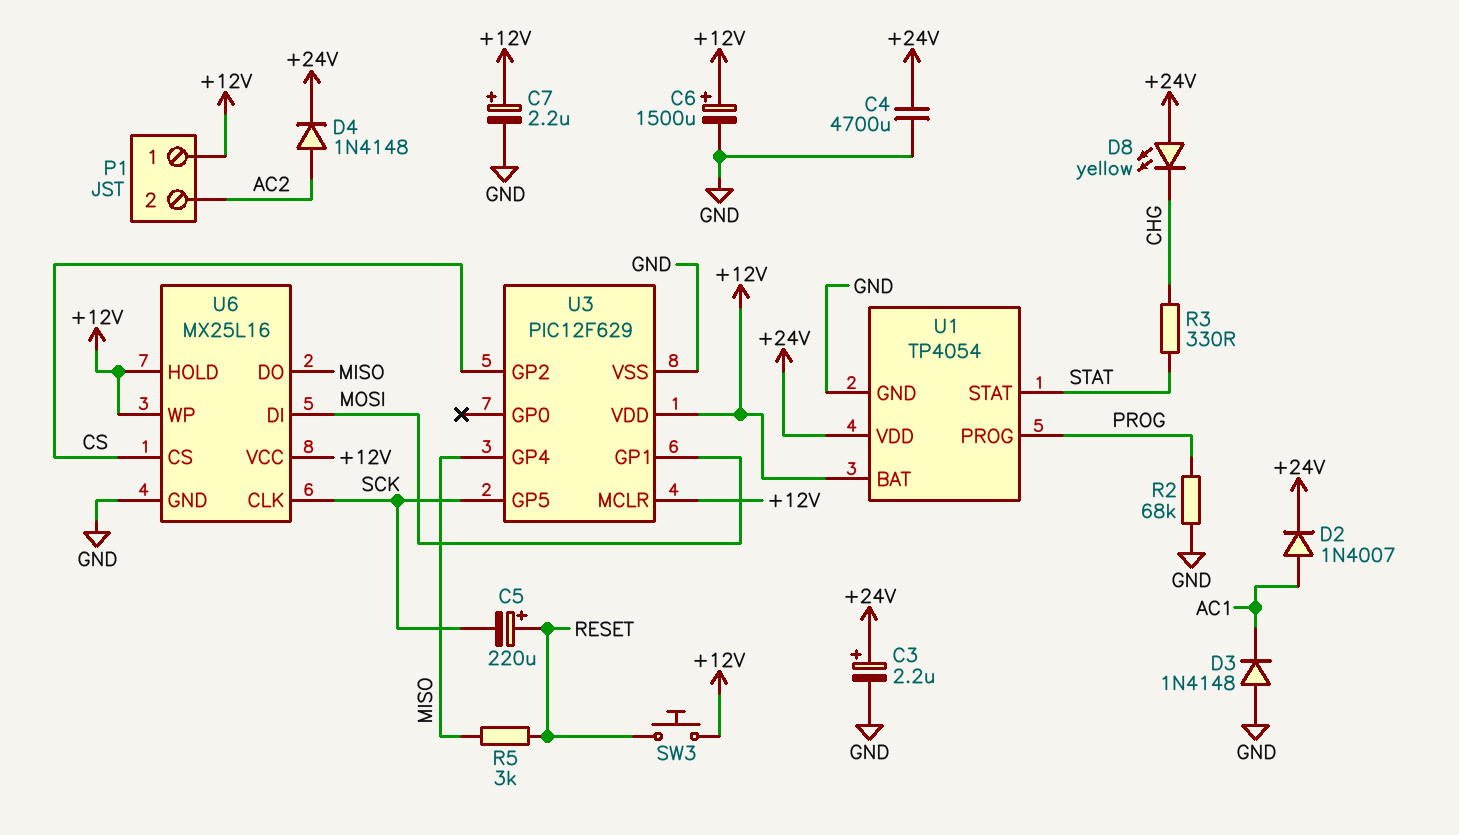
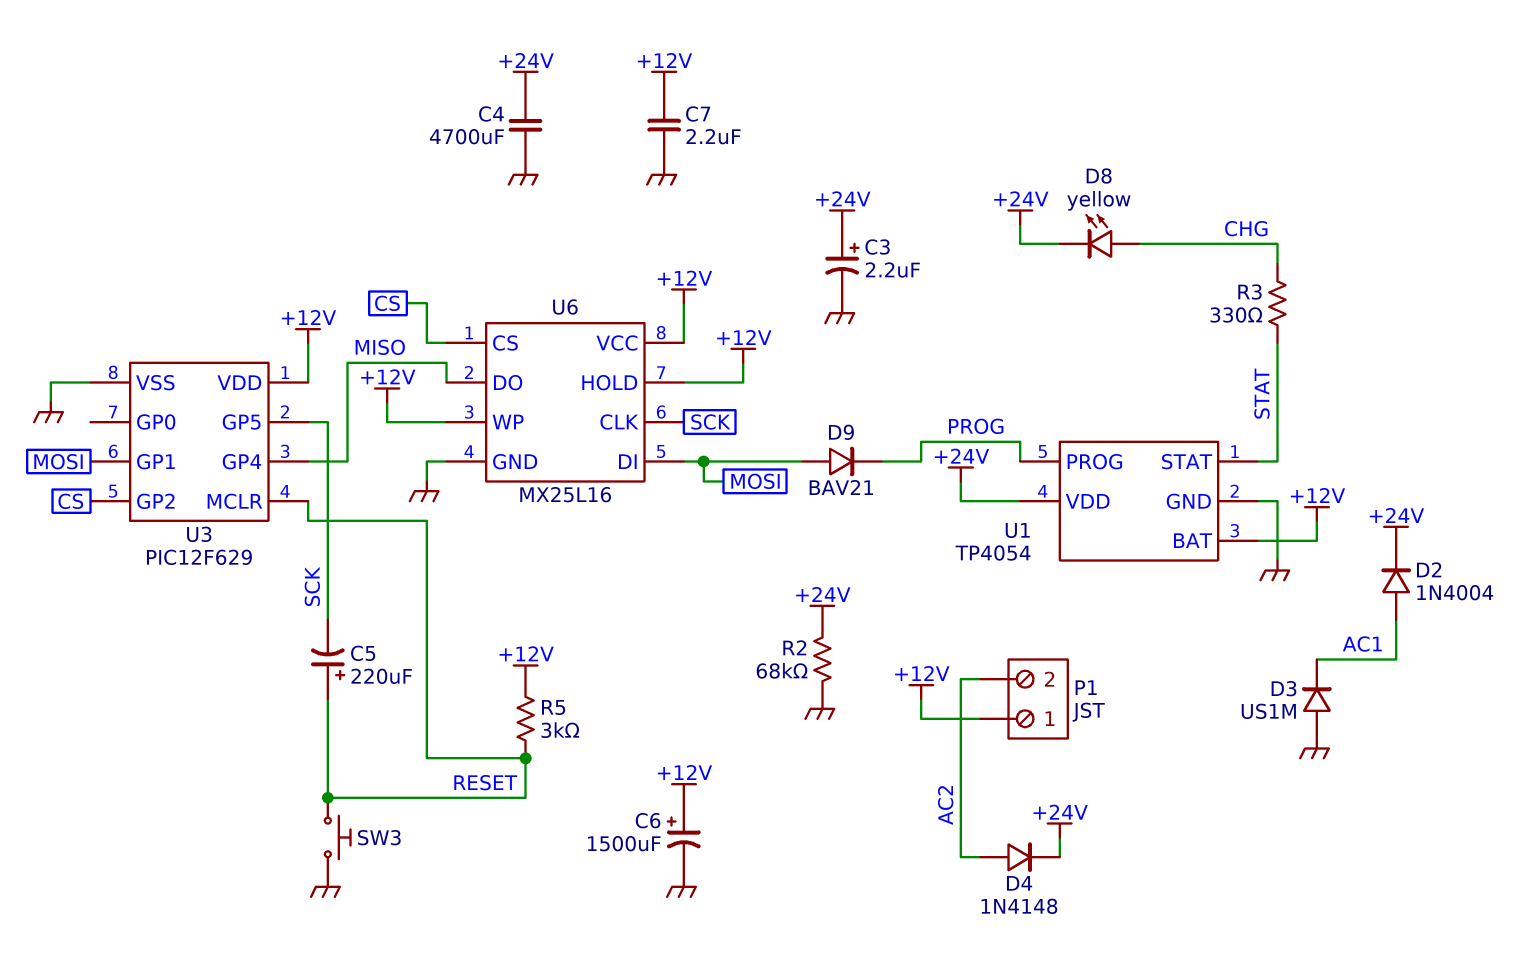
C7: 2.2uF (plus +12V, minus GND) -> 2.2uF (+12V, GND)
D2: diode 1N4007 (A AC1, K +24V) -> diode 1N4004 (A AC1, K +24V)
D3: diode 1N4148 (A GND, K AC1) -> diode US1M (A GND, K AC1)
D8: LED yellow (A +24V, K CHG) -> LED yellow (A CHG, K +24V)
D9: none -> diode BAV21 (A MOSI, K PROG)
R2: 68k (GND, PROG) -> 68k (+24V, GND)
R5: 3k (MISO, RESET) -> 3k (+12V, RESET)
SW3: button (+12V, RESET) -> button (GND, RESET)
U3 pin MCLR: +12V -> RESET

